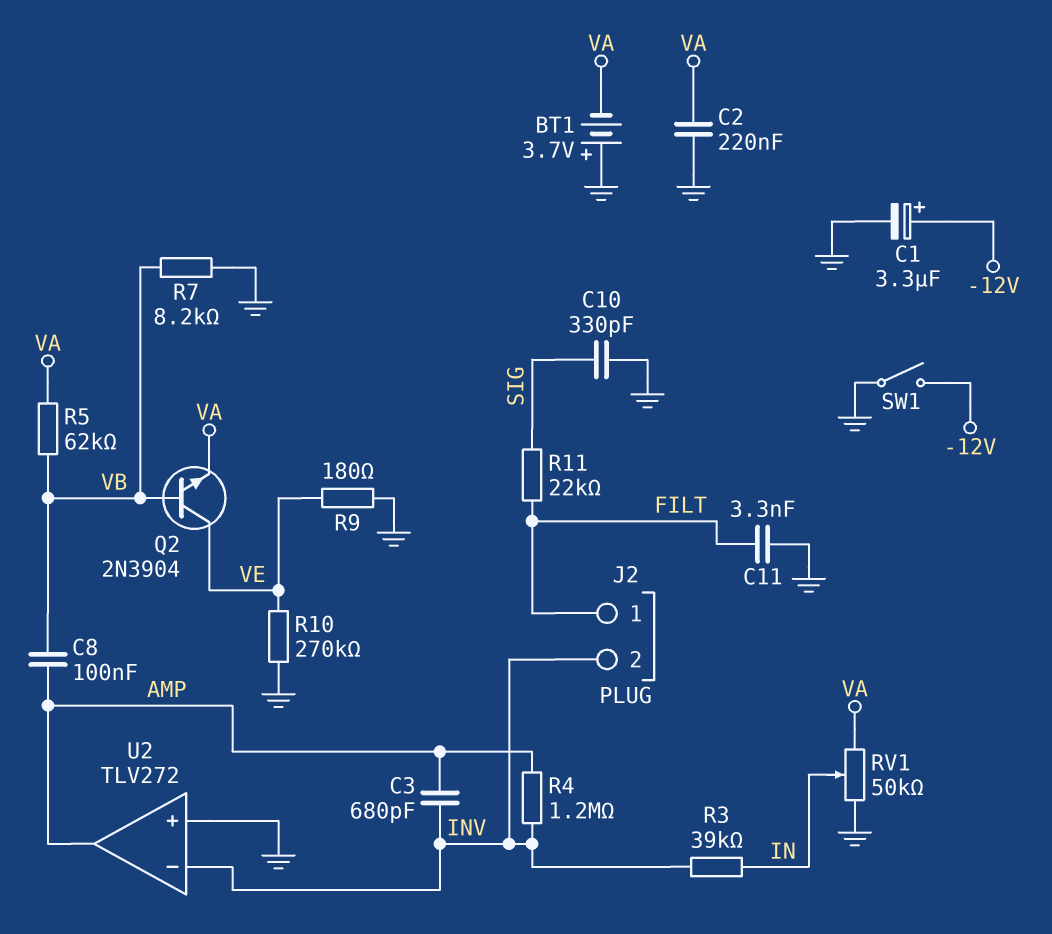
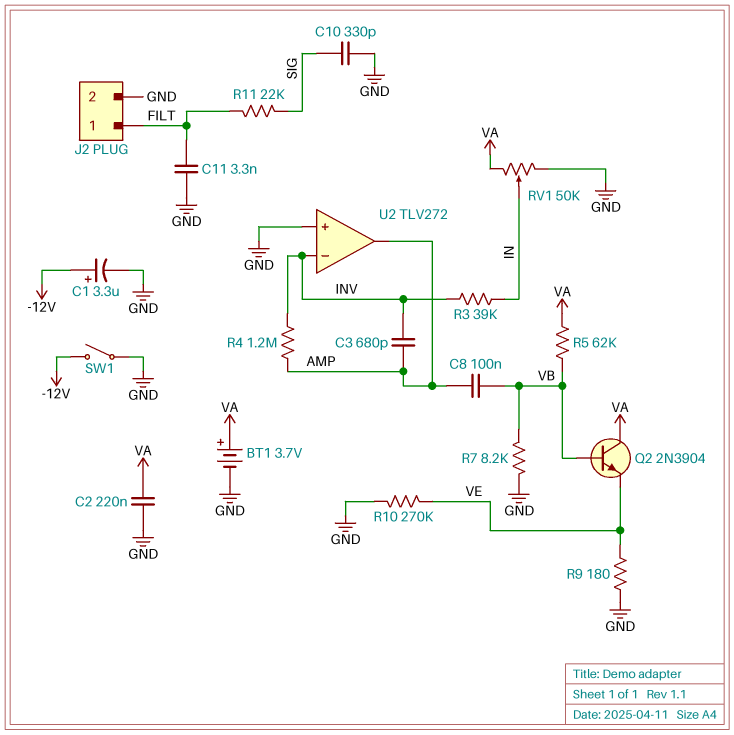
BT1: 3.7V (plus GND, minus VA) -> 3.7V (plus VA, minus GND)
J2 pin 2: INV -> GND
Q2: NPN 2N3904 (B VB, C VE, E VA) -> NPN 2N3904 (B VB, C VA, E VE)

